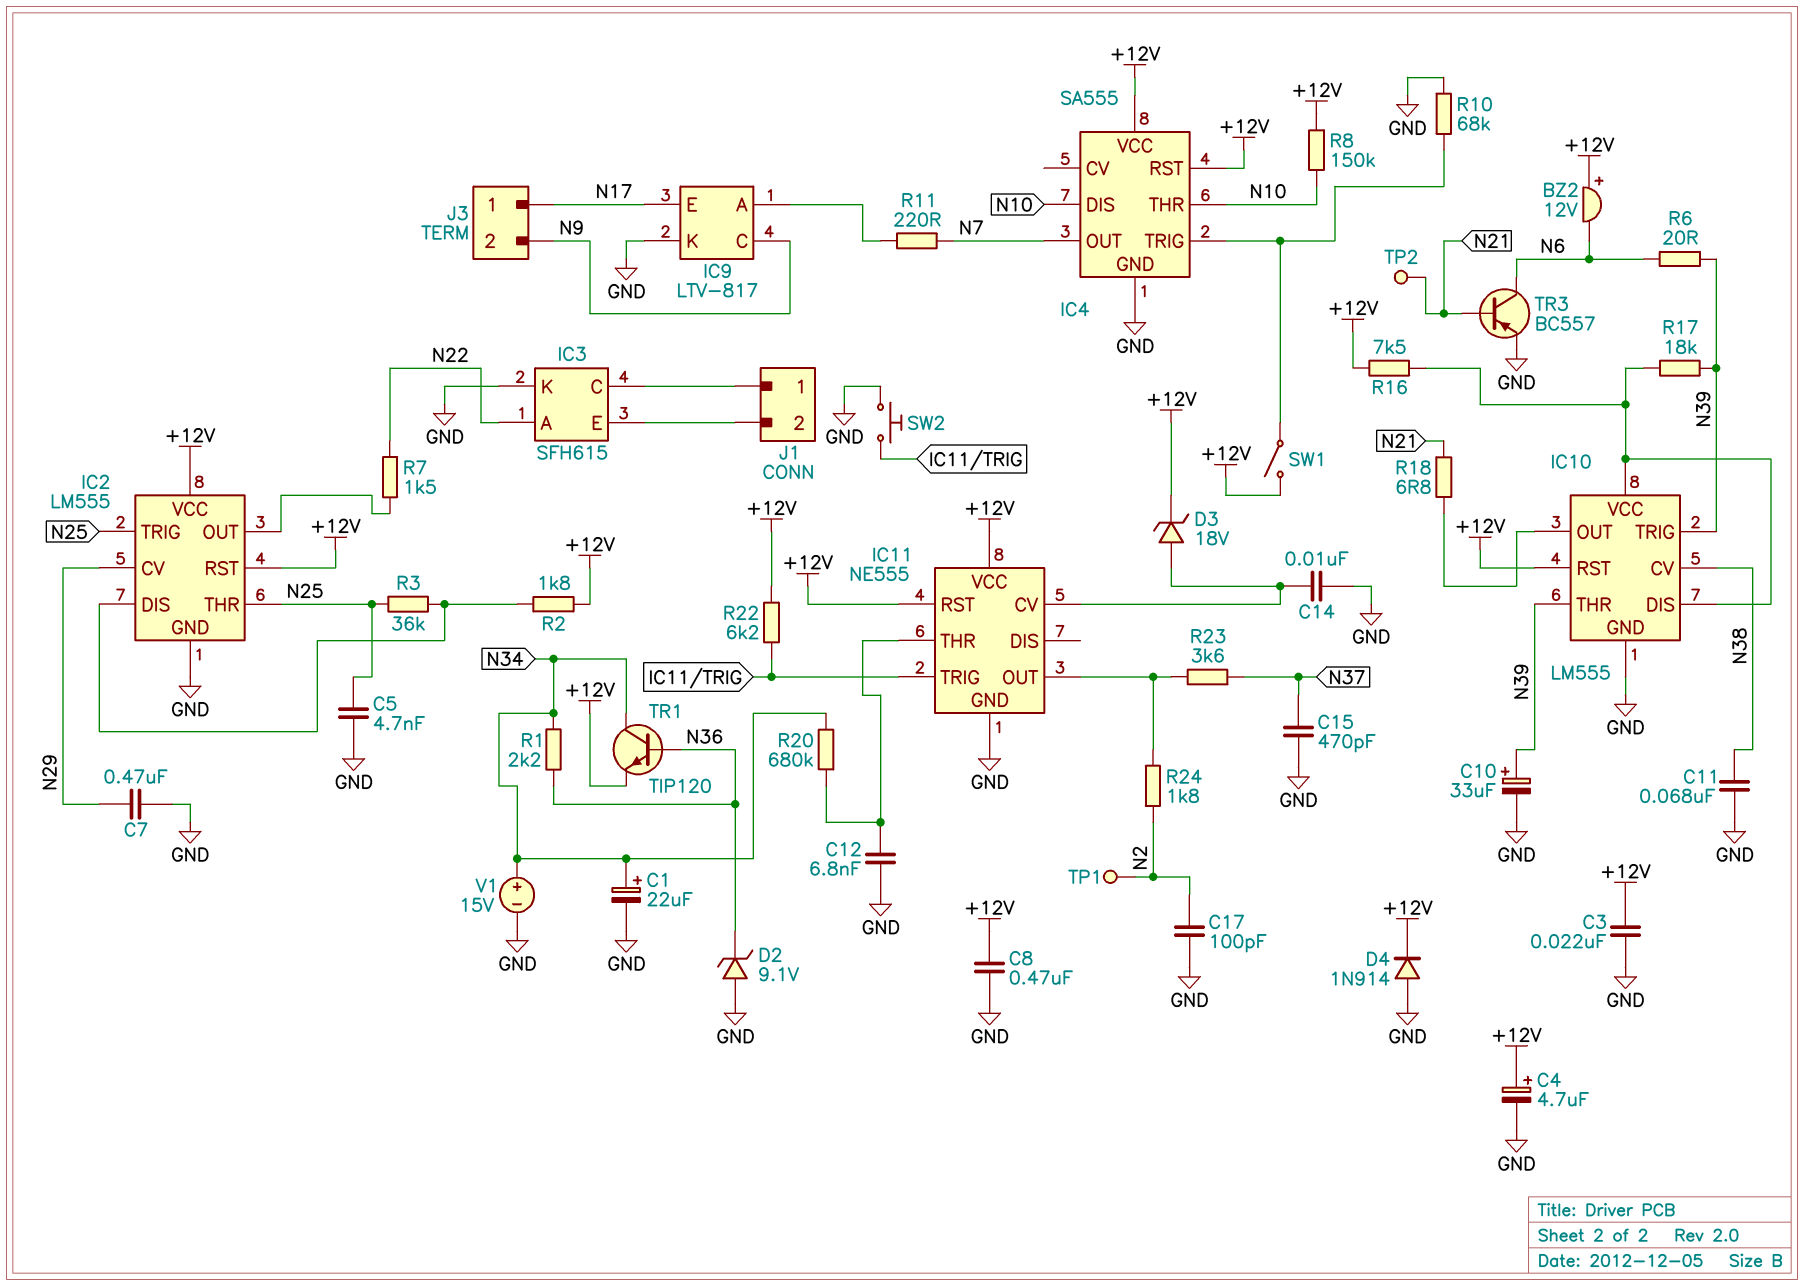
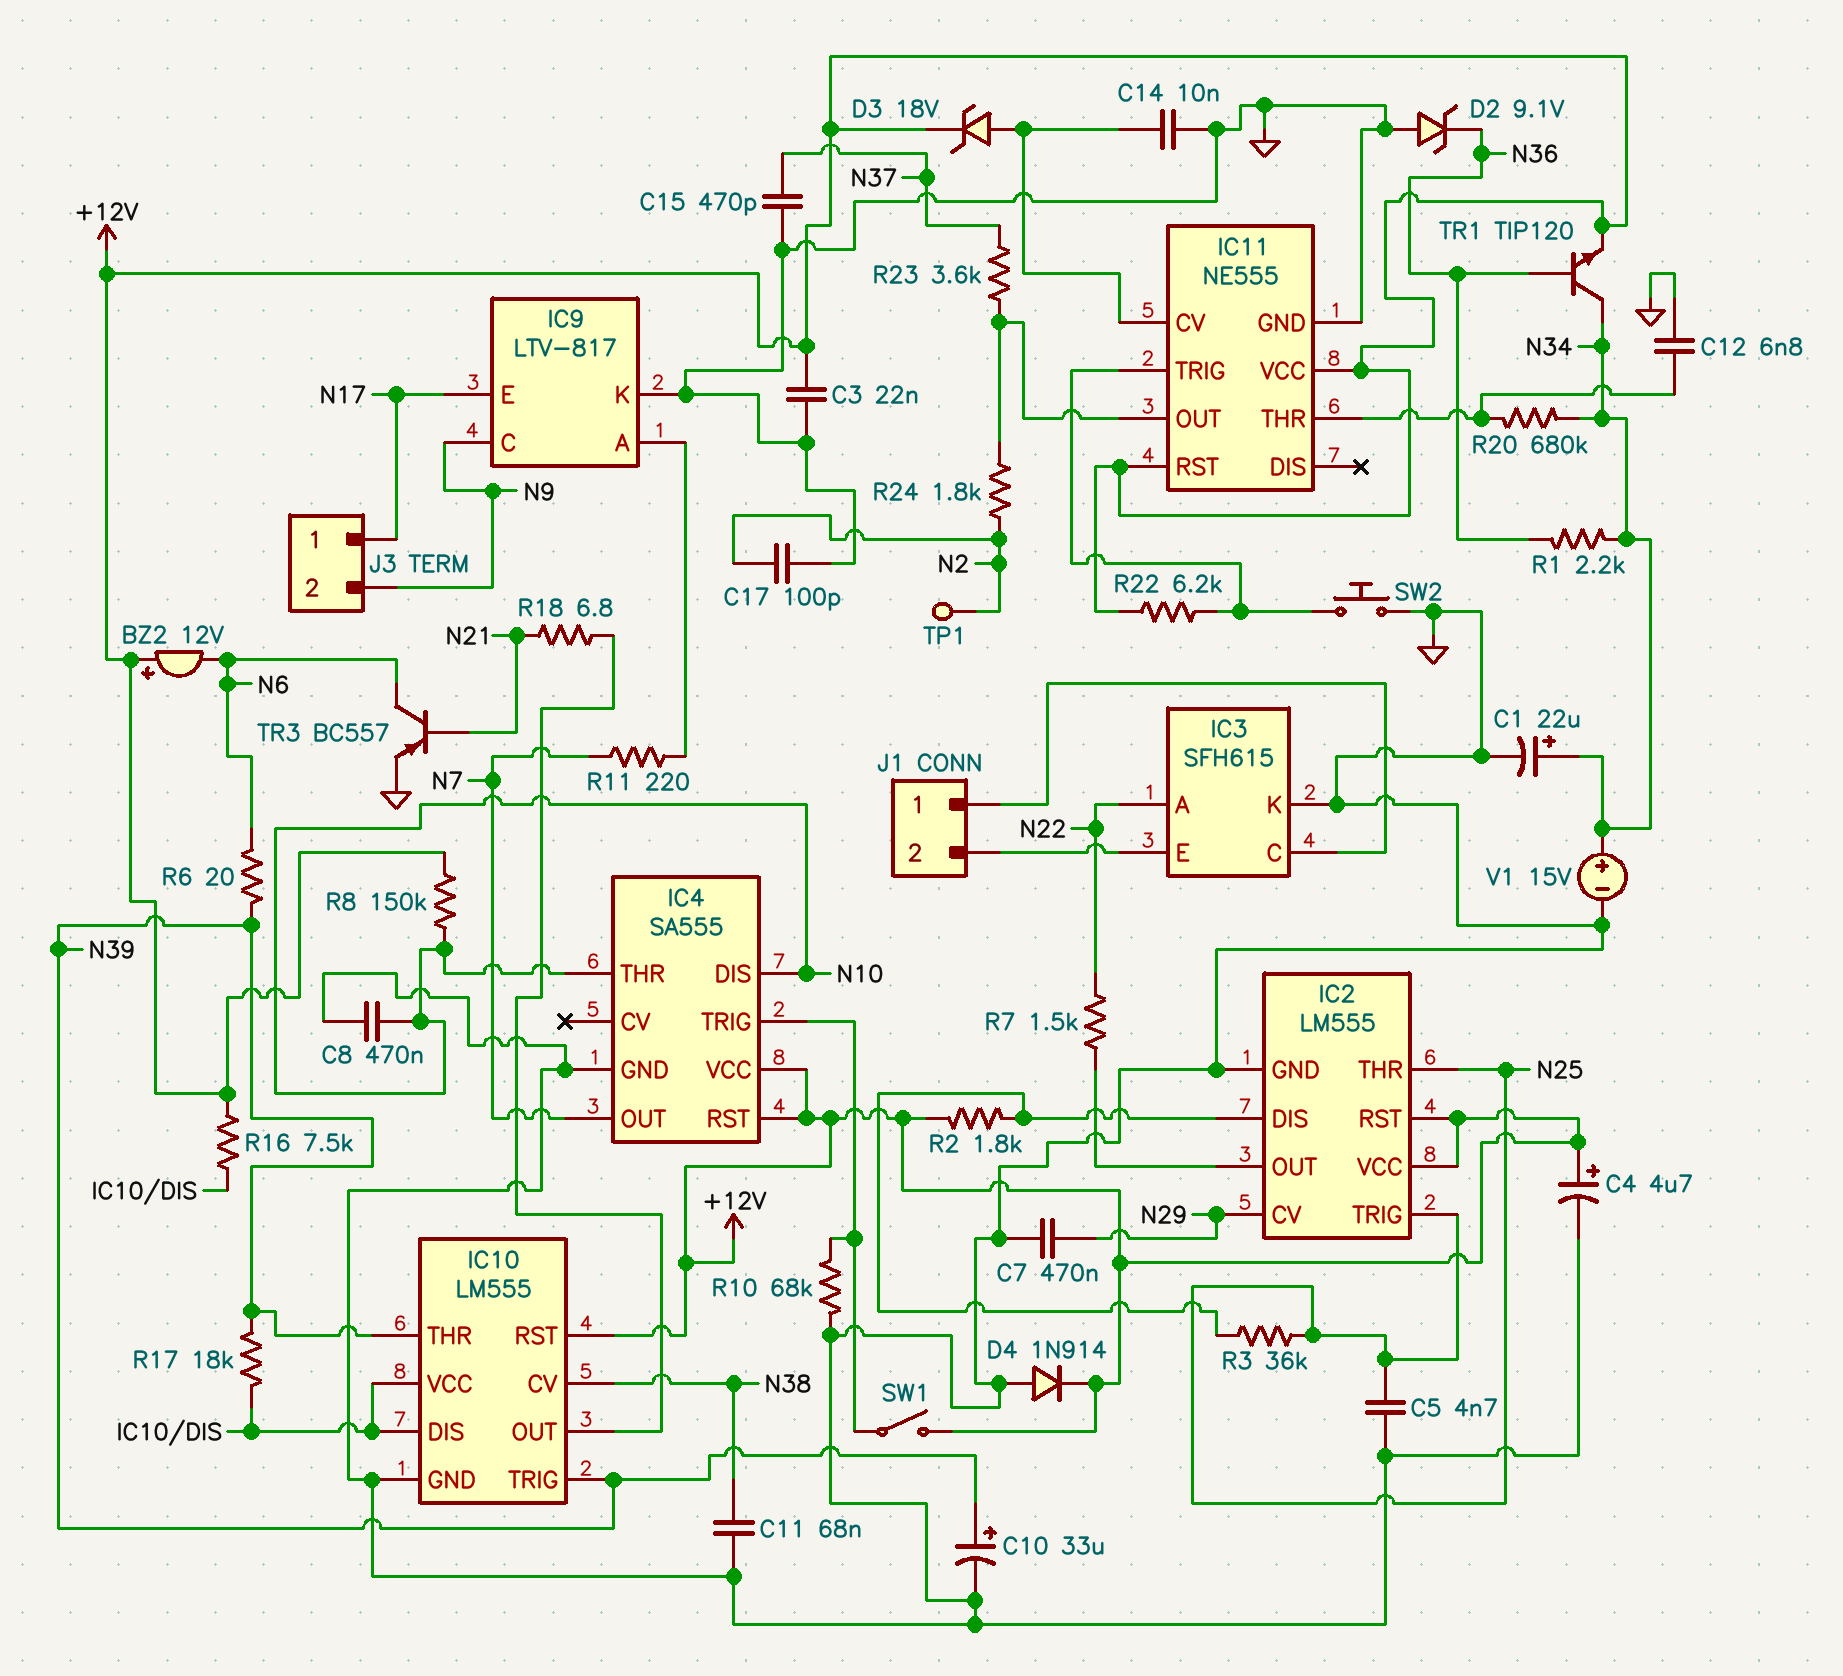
C8: 470nF (+12V, GND) -> 470nF (GND, N10)
TP2: test point (N21) -> none

